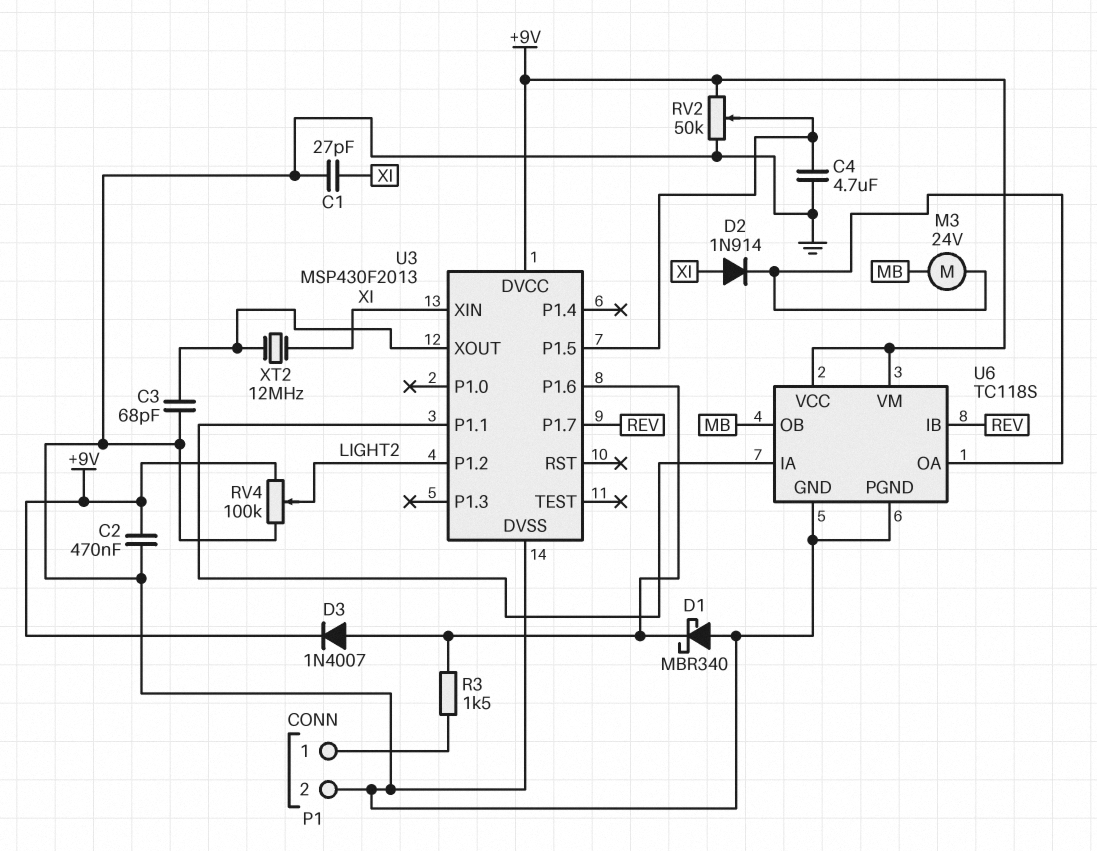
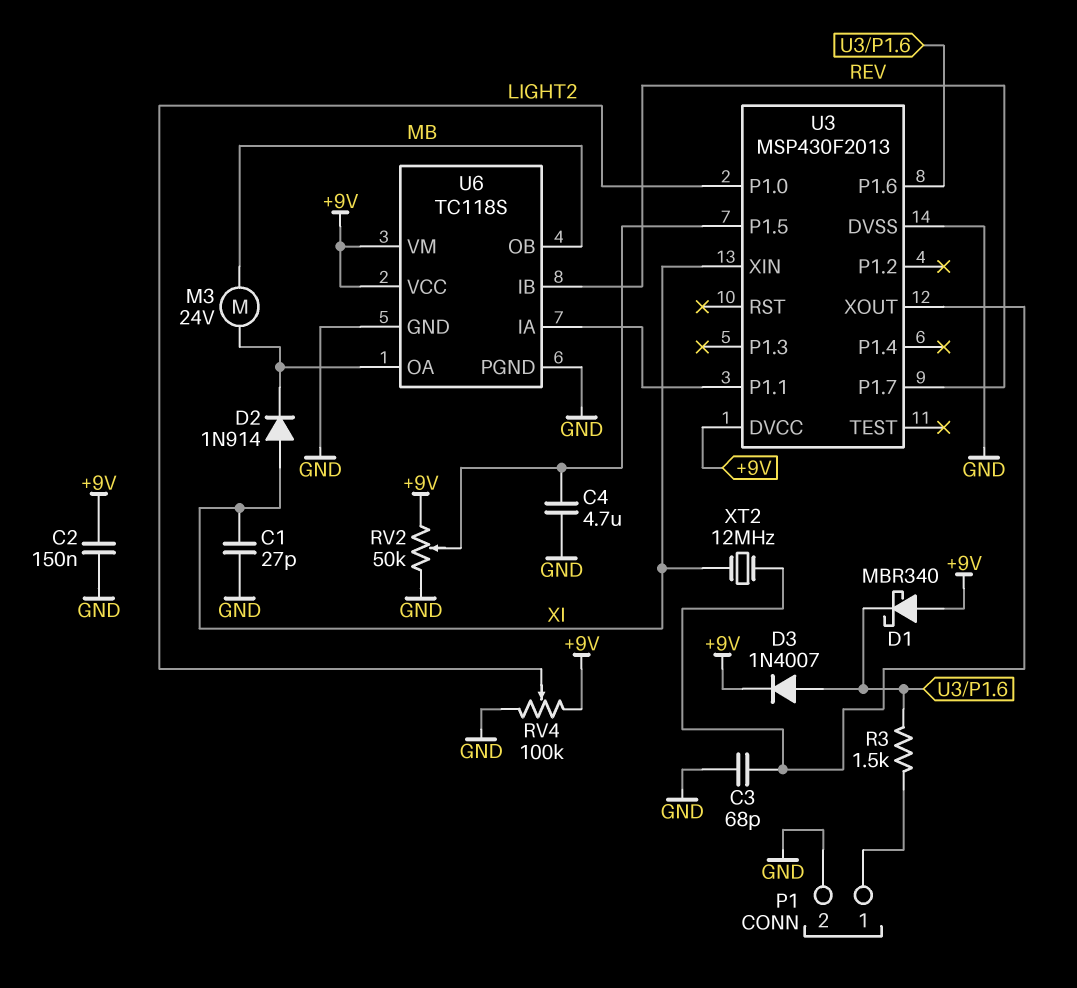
C2: 470nF (+9V, GND) -> 150nF (+9V, GND)
D1: schottky MBR340 (A GND, K U3/P1.6) -> schottky MBR340 (A +9V, K U3/P1.6)
U3 pin P1.0: none -> LIGHT2
U3 pin P1.2: LIGHT2 -> none

